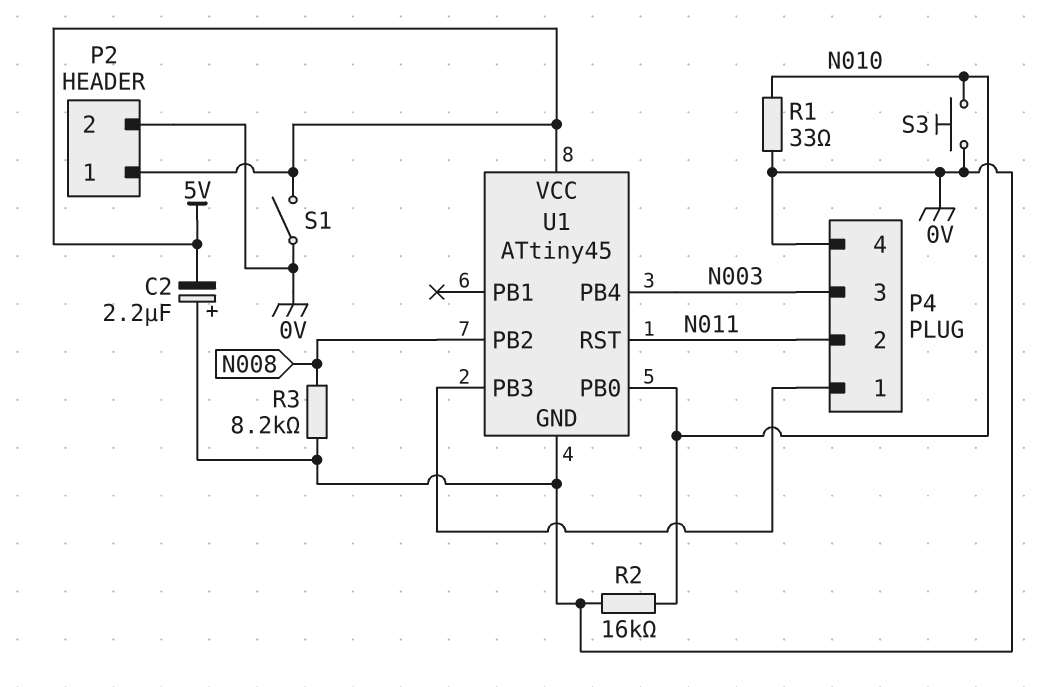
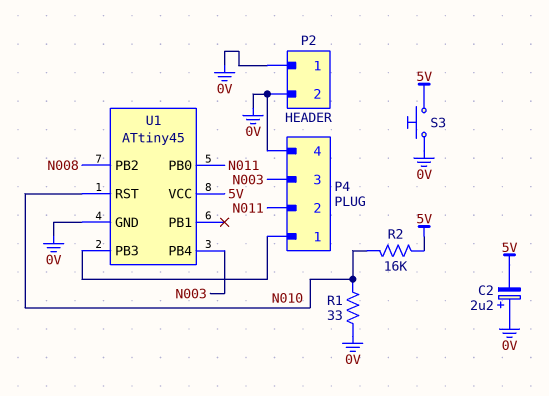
P2 pin 1: 5V -> 0V
R2: 16k (0V, N010) -> 16k (5V, N010)
R3: 8.2k (0V, N008) -> none
S1: switch (0V, 5V) -> none
S3: button (0V, N010) -> button (0V, 5V)
U1 pin PB0: N010 -> N011
U1 pin RST: N011 -> N010

